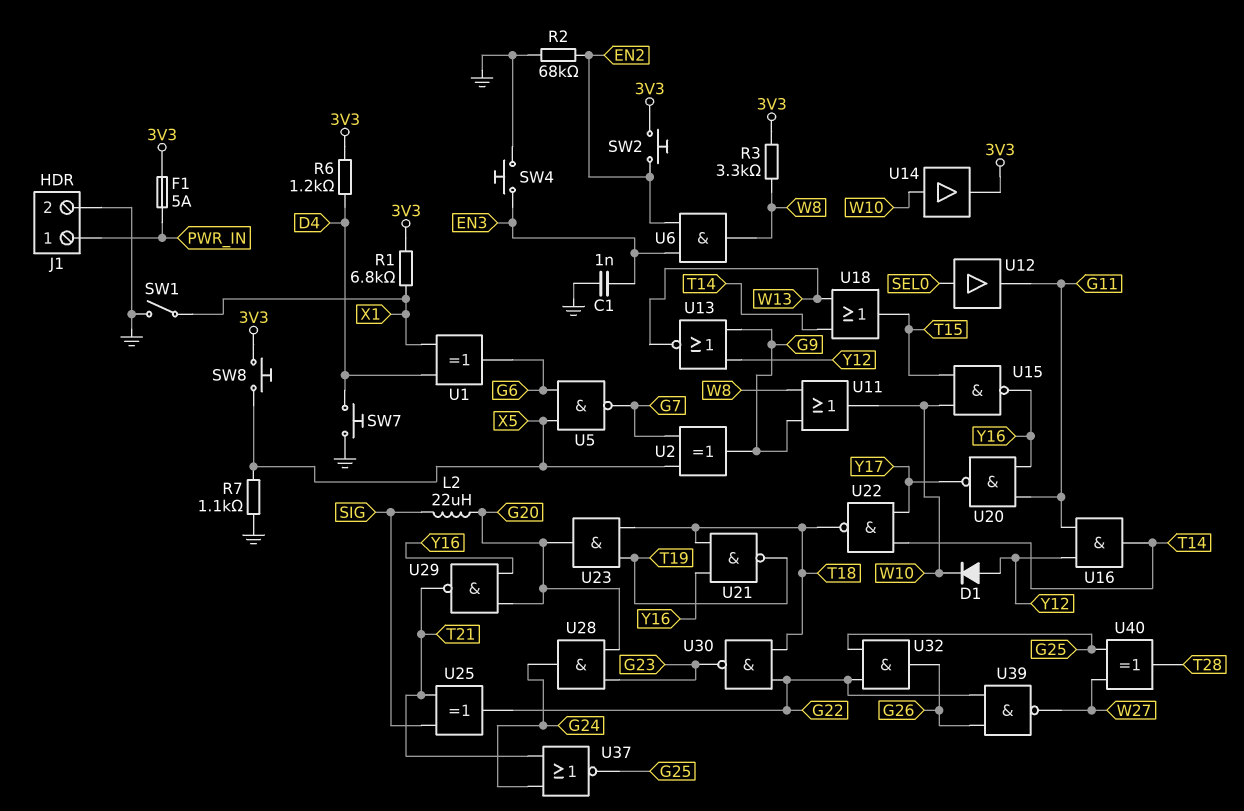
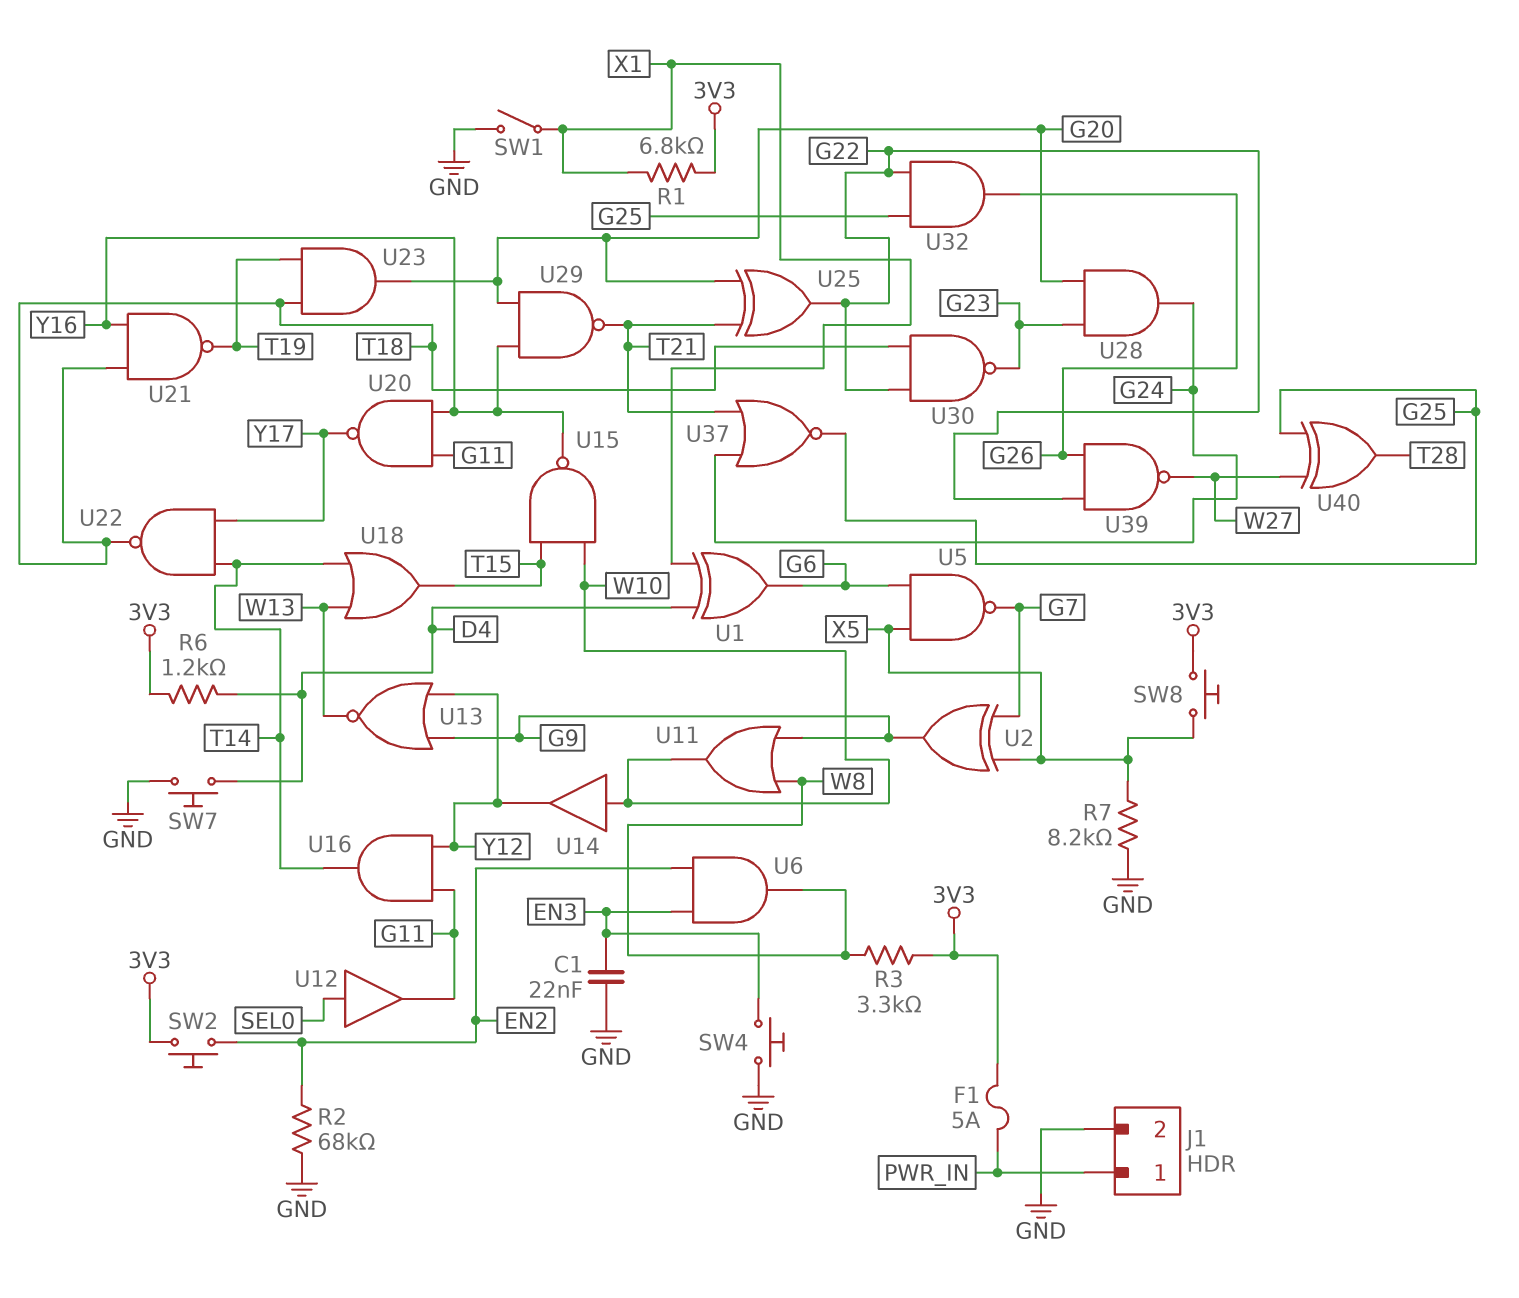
C1: 1nF (EN3, GND) -> 22nF (EN3, GND)
D1: diode (A Y12, K W10) -> none
L2: 22uH (G20, SIG) -> none
R7: 1.1k (GND, X5) -> 8.2k (GND, X5)
U14: buffer (in W10, out 3V3) -> buffer (in W10, out Y12)
U25: XOR (in SIG, in T21, out G22) -> XOR (in G20, in T21, out G22)

